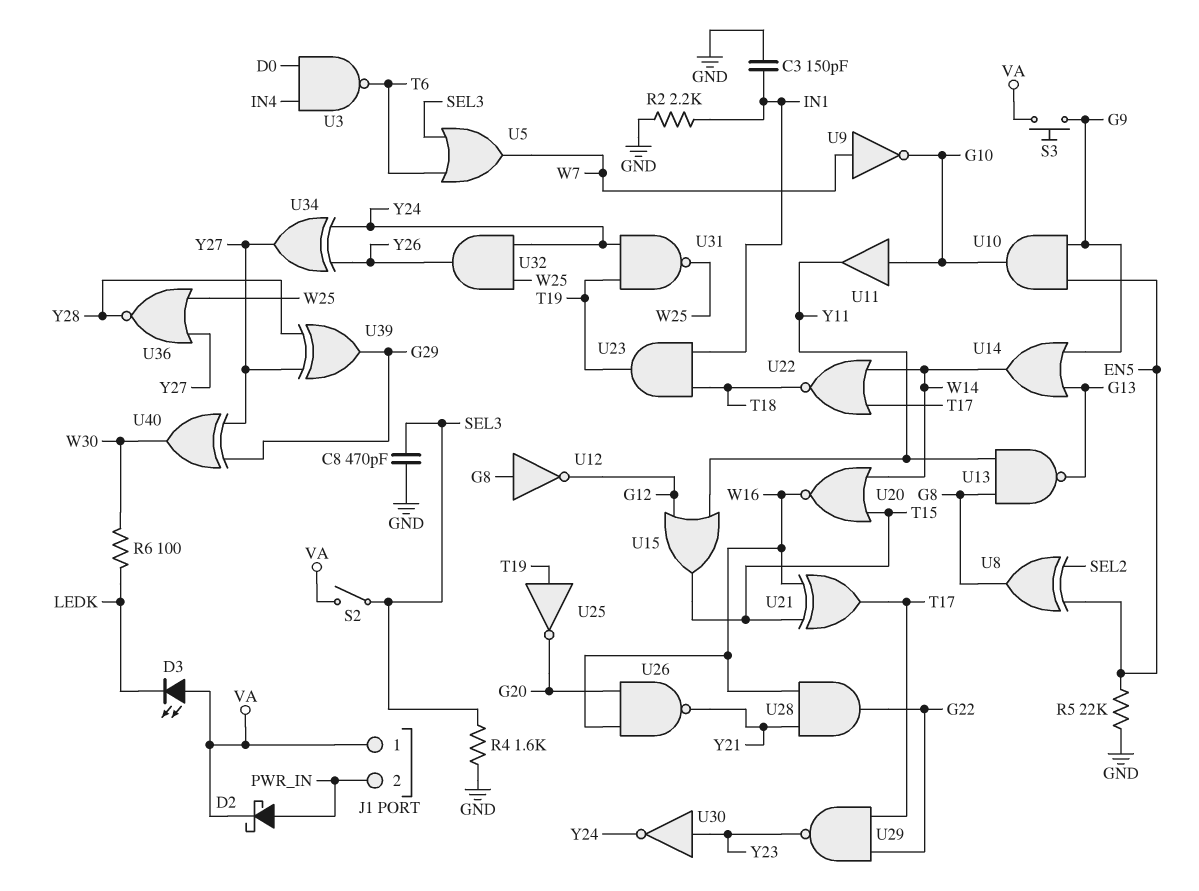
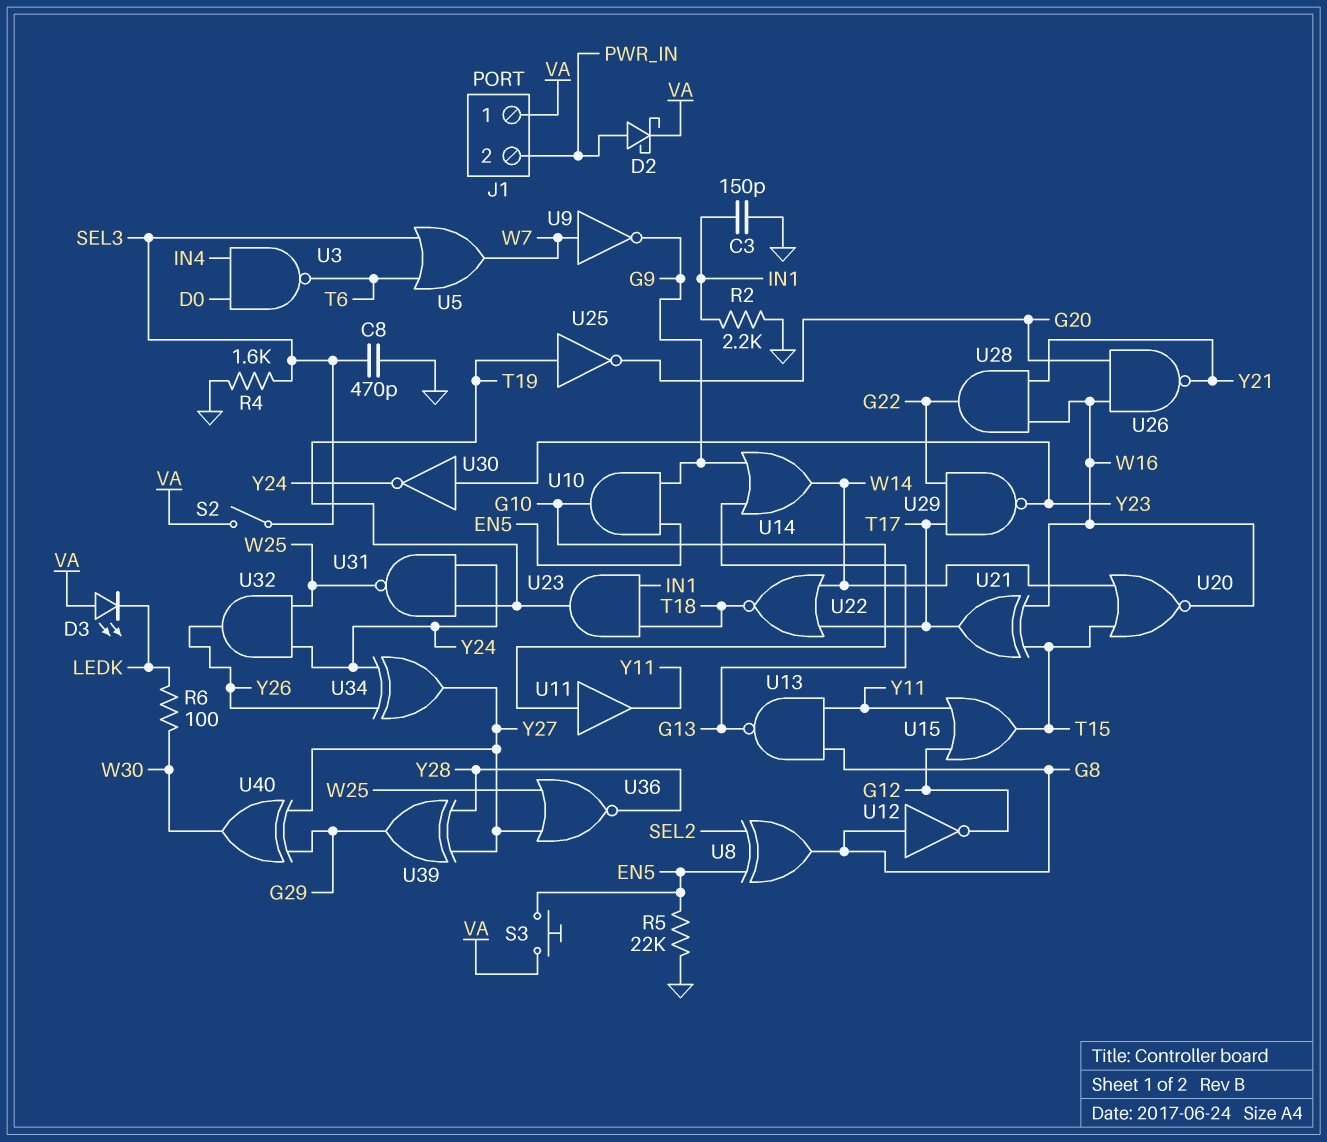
S3: button (G9, VA) -> button (EN5, VA)
U9: NOT (in W7, out G10) -> NOT (in W7, out G9)

